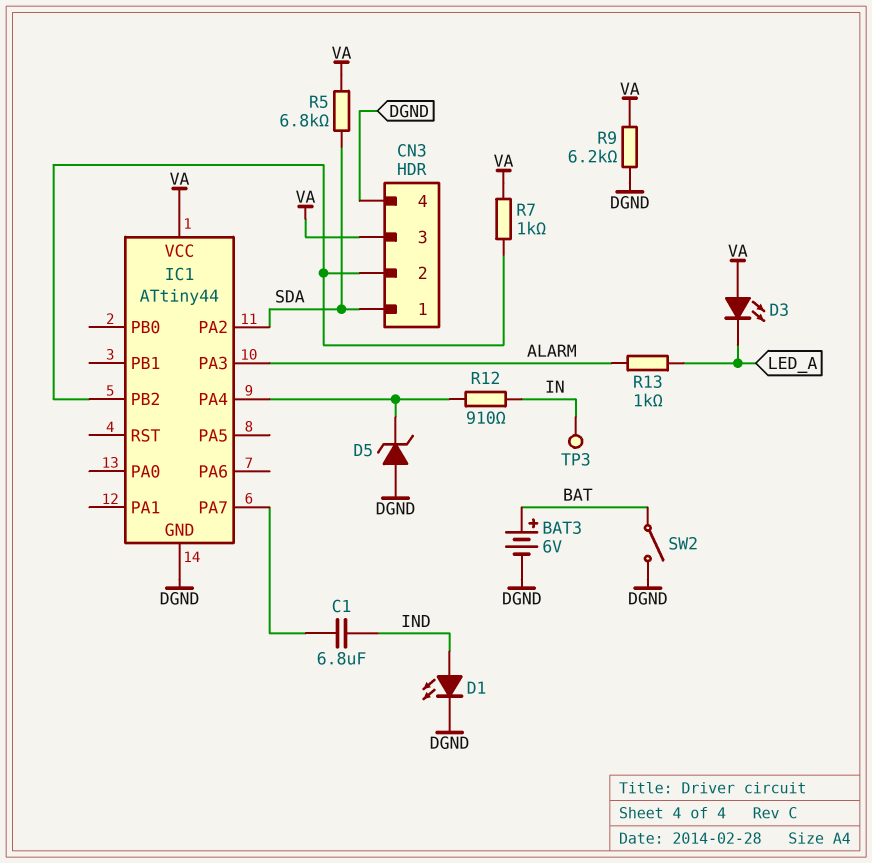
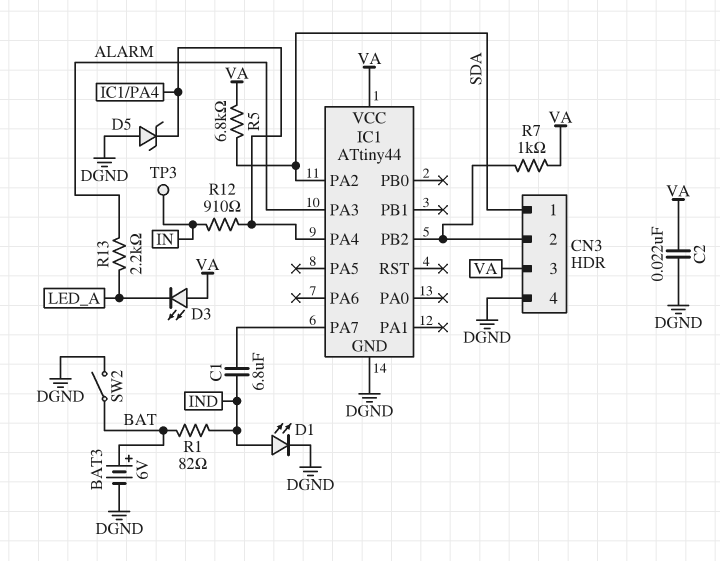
C2: none -> 22nF (DGND, VA)
R1: none -> 82 (BAT, IND)
R9: 6.2k (DGND, VA) -> none
R13: 1k (ALARM, LED_A) -> 2.2k (ALARM, LED_A)

